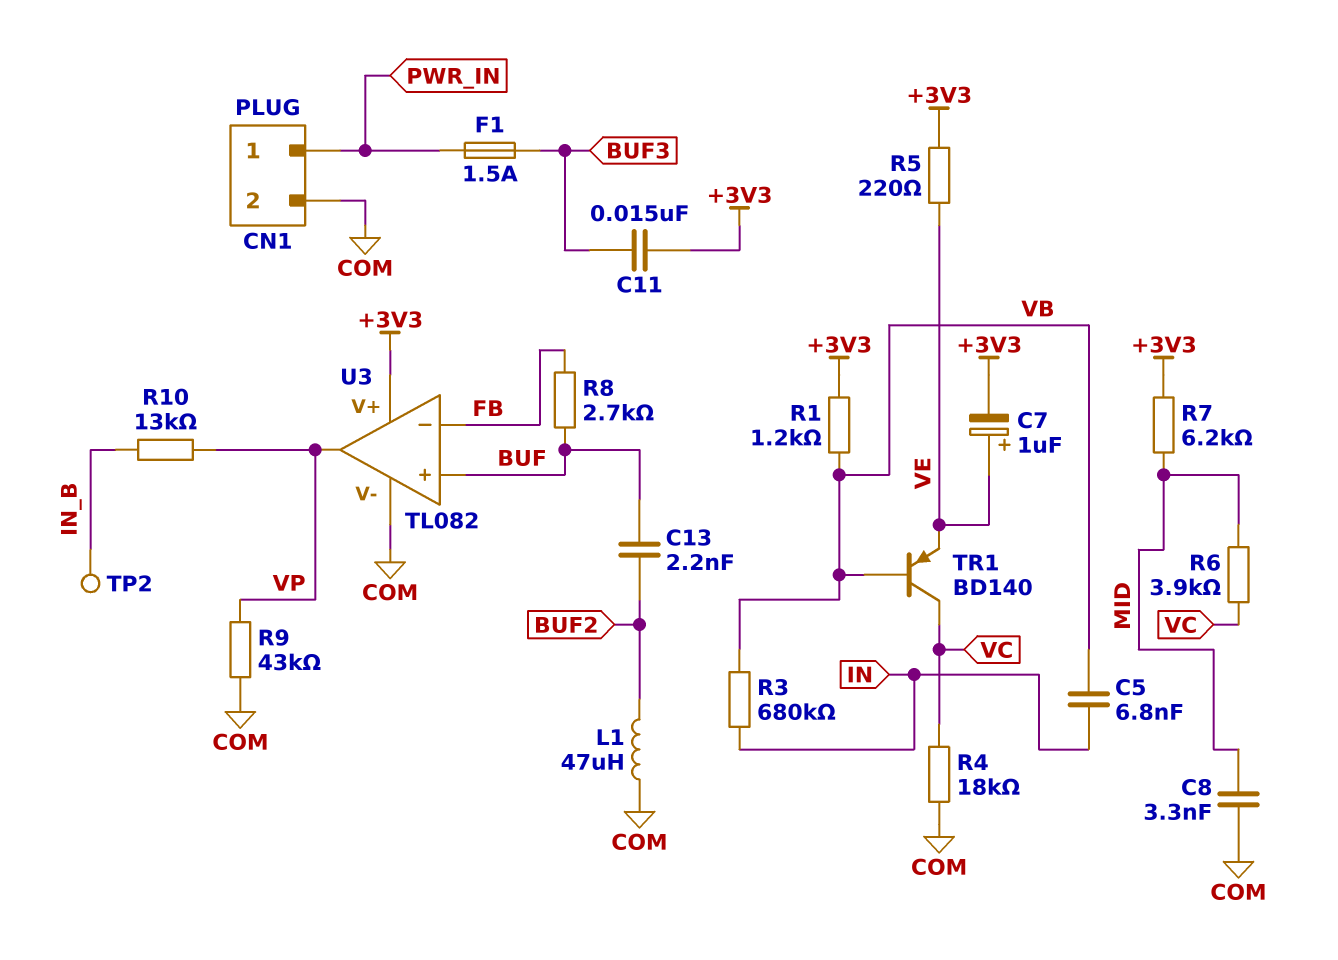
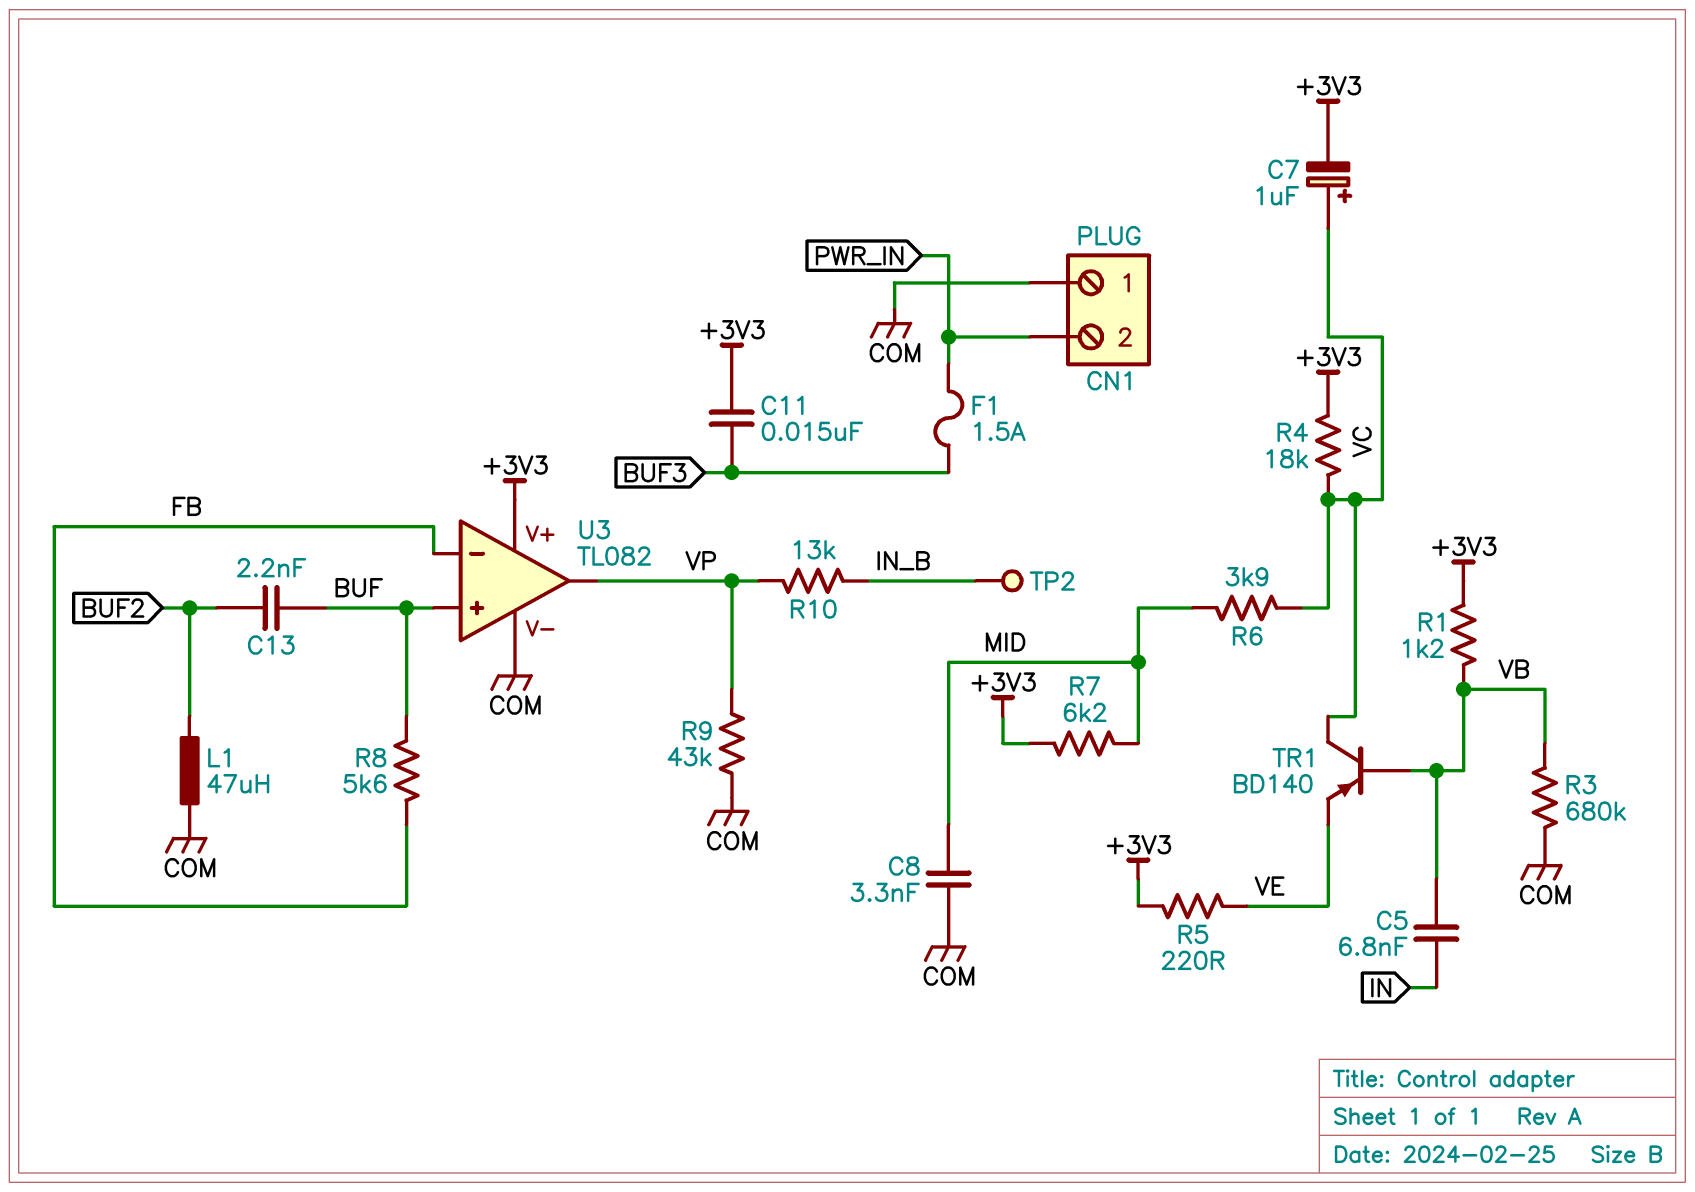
C7: 1uF (plus VE, minus +3V3) -> 1uF (plus VC, minus +3V3)
CN1 pin 1: PWR_IN -> COM
CN1 pin 2: COM -> PWR_IN
R3: 680k (IN, VB) -> 680k (COM, VB)
R4: 18k (COM, VC) -> 18k (+3V3, VC)
R8: 2.7k (BUF, FB) -> 5.6k (BUF, FB)

